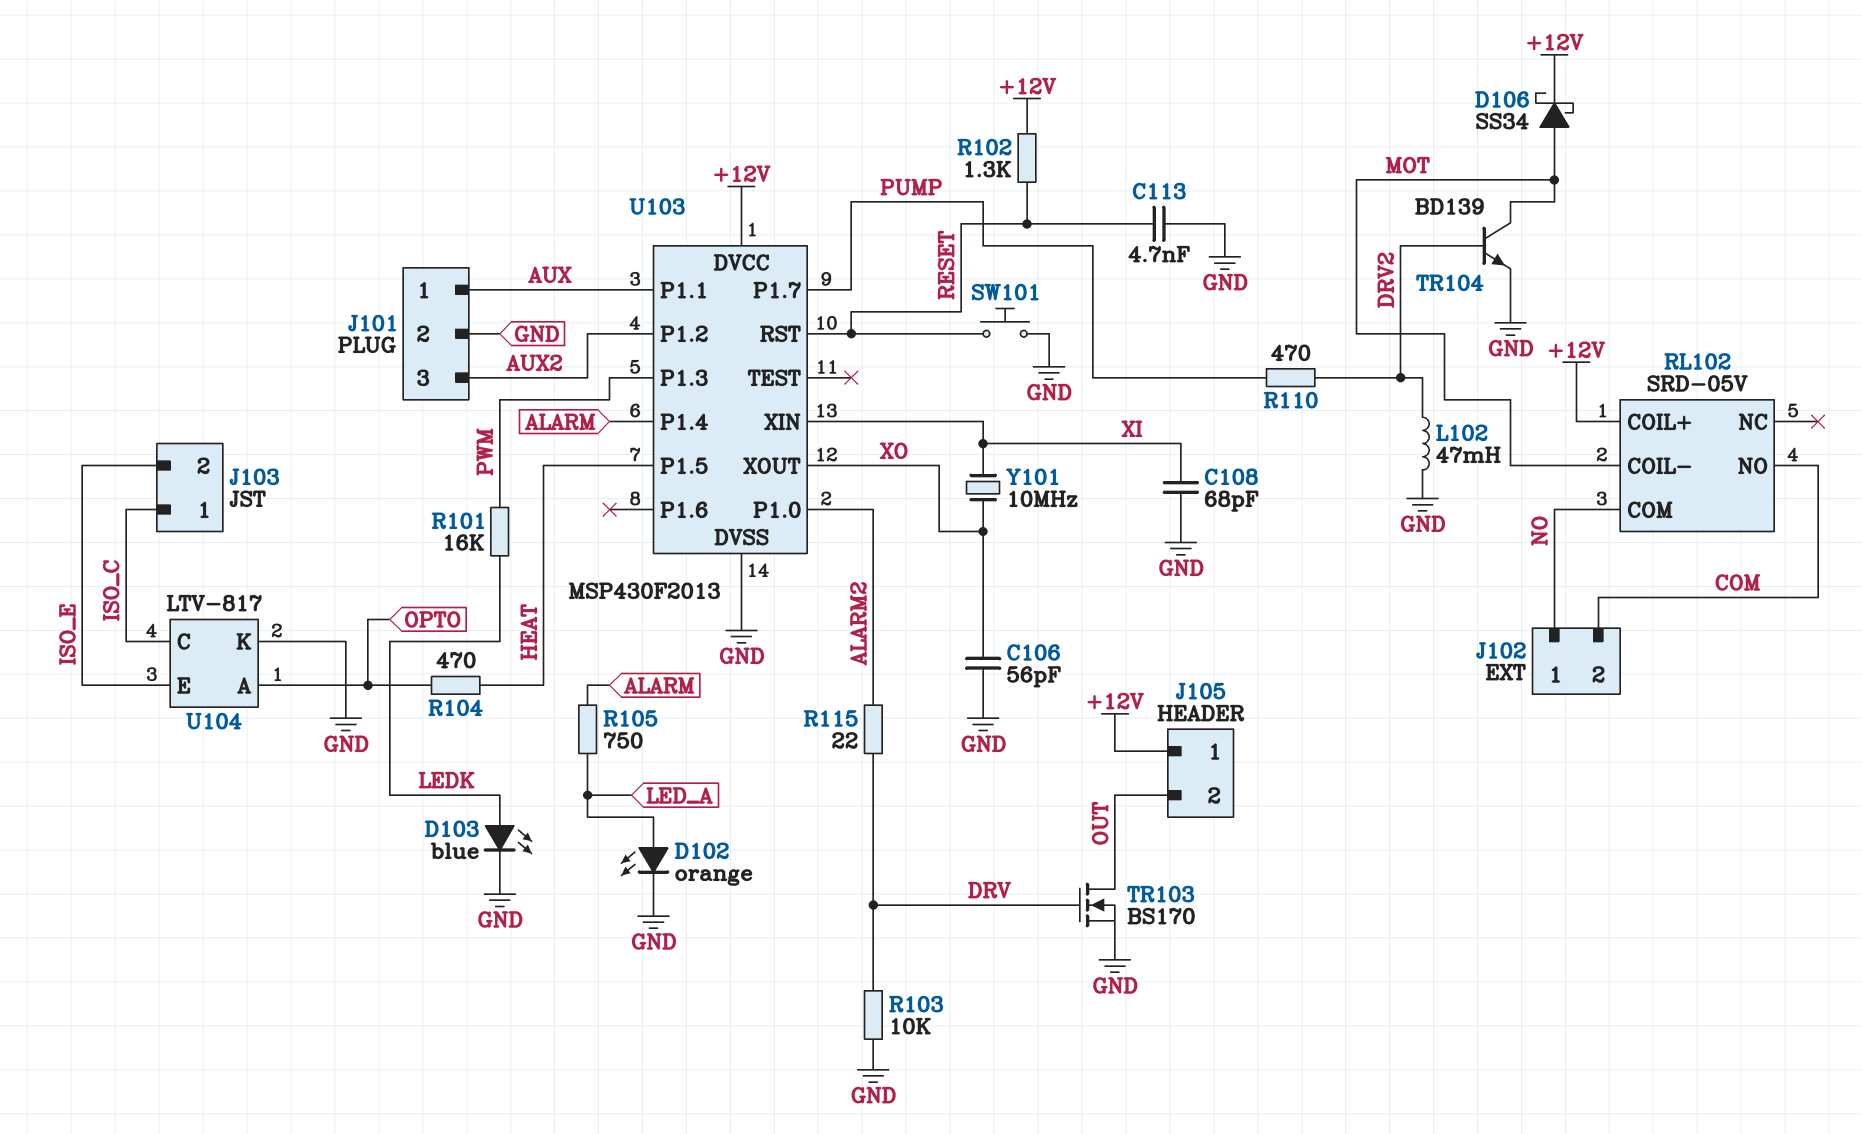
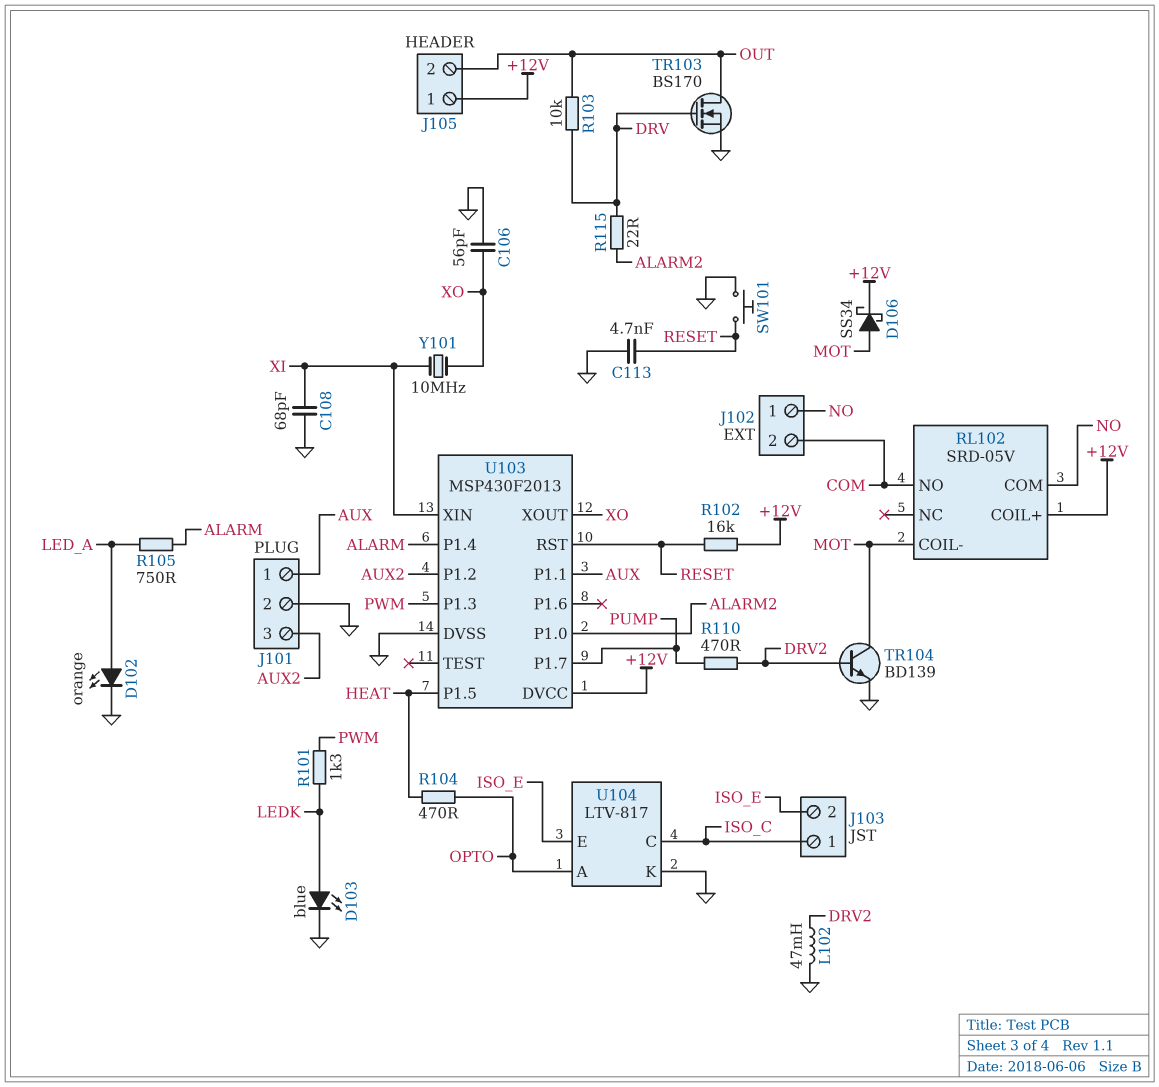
R101: 16k (LEDK, PWM) -> 1.3k (LEDK, PWM)
R102: 1.3k (+12V, RESET) -> 16k (+12V, RESET)
R103: 10k (DRV, GND) -> 10k (DRV, OUT)

